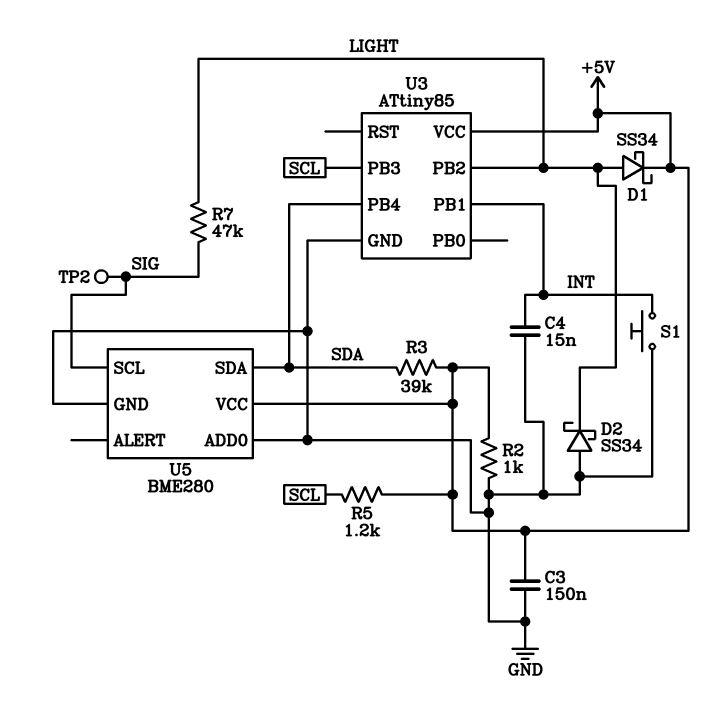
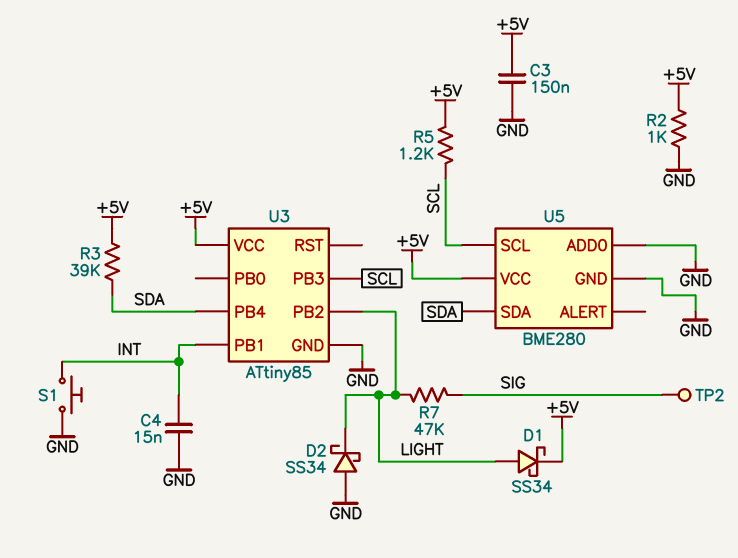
U5 pin SCL: SIG -> SCL

